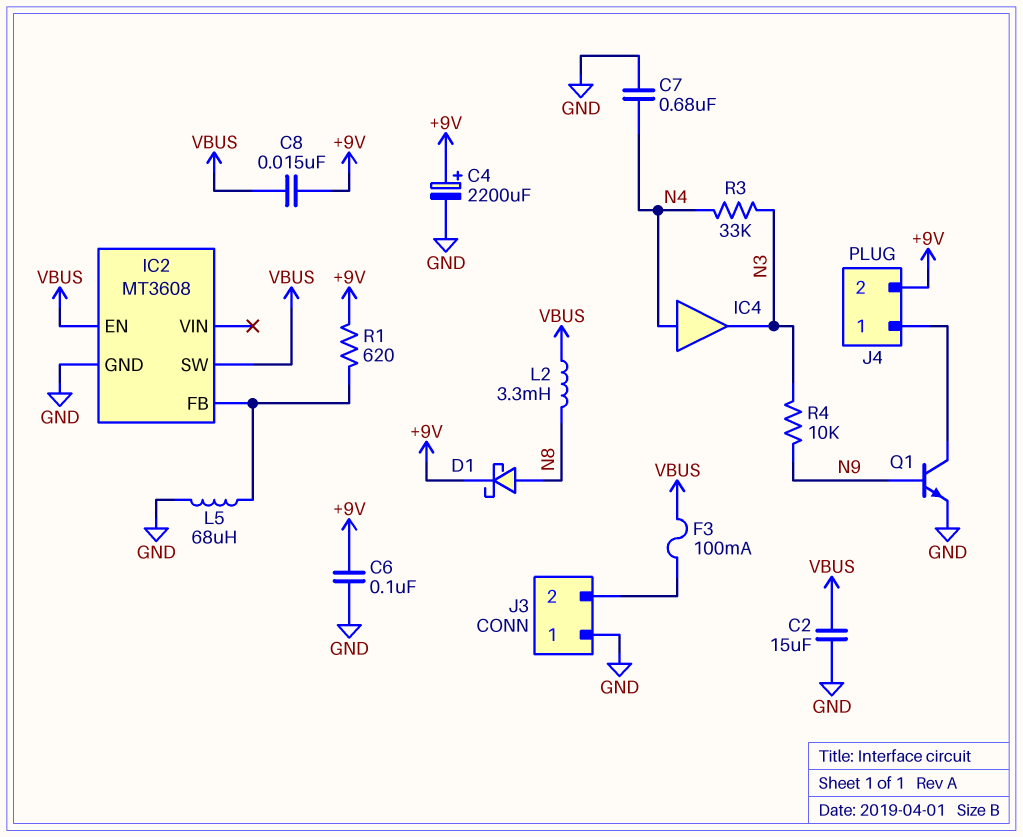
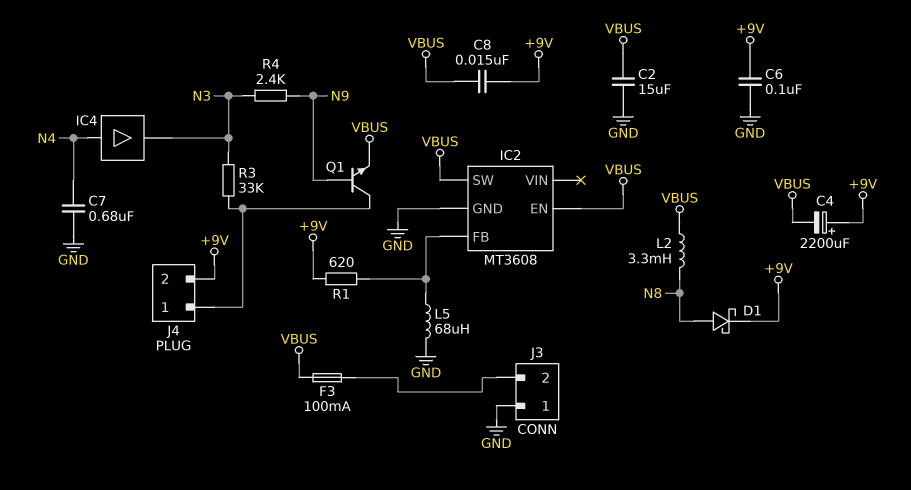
C4: 2200uF (plus +9V, minus GND) -> 2200uF (plus +9V, minus VBUS)
Q1: NPN (B N9, C J4/1, E GND) -> NPN (B N9, C J4/1, E VBUS)
R3: 33k (N3, N4) -> 33k (J4/1, N3)
R4: 10k (N3, N9) -> 2.4k (N3, N9)

